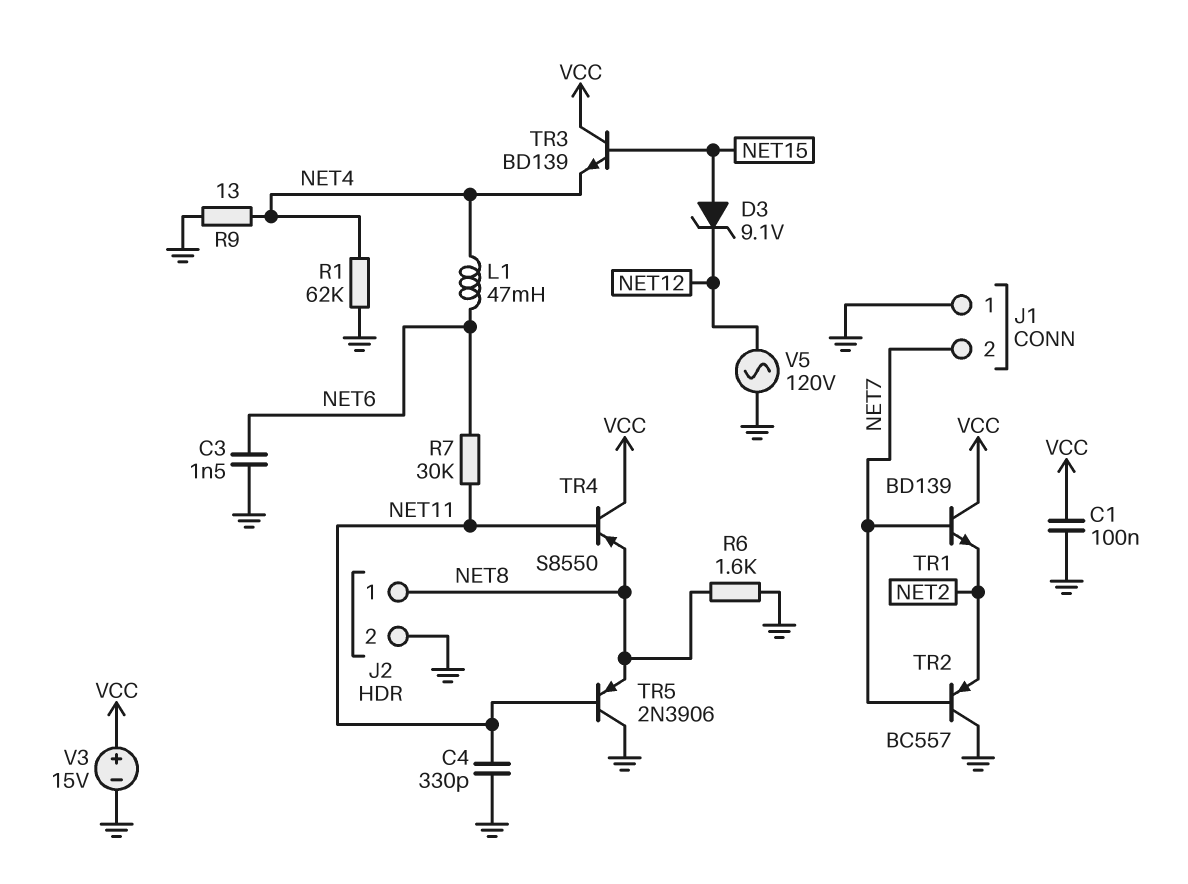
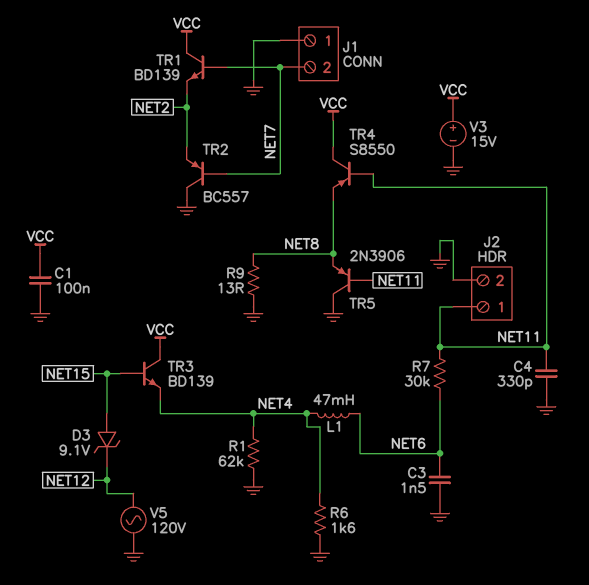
J2 pin 1: NET8 -> NET11
R6: 1.6k (GND, NET8) -> 1.6k (GND, NET4)
R9: 13 (GND, NET4) -> 13 (GND, NET8)

